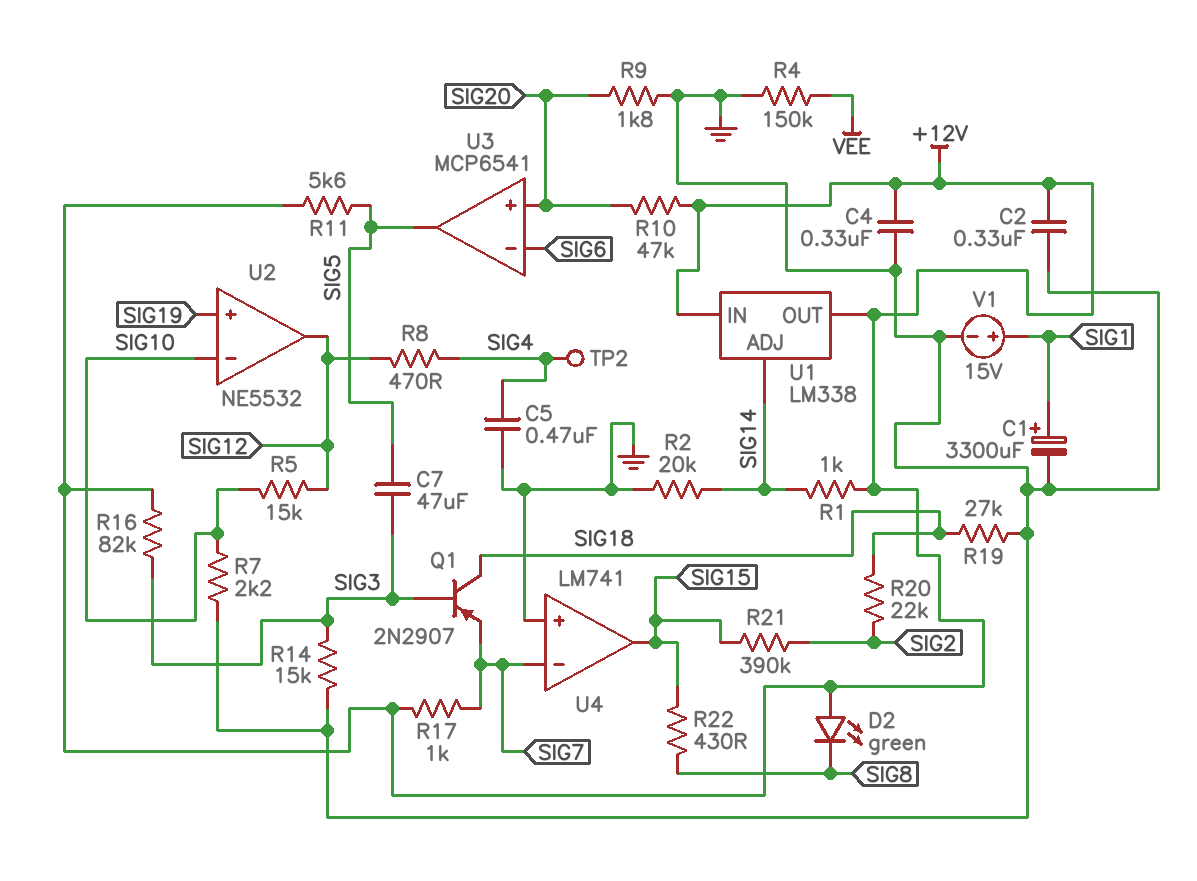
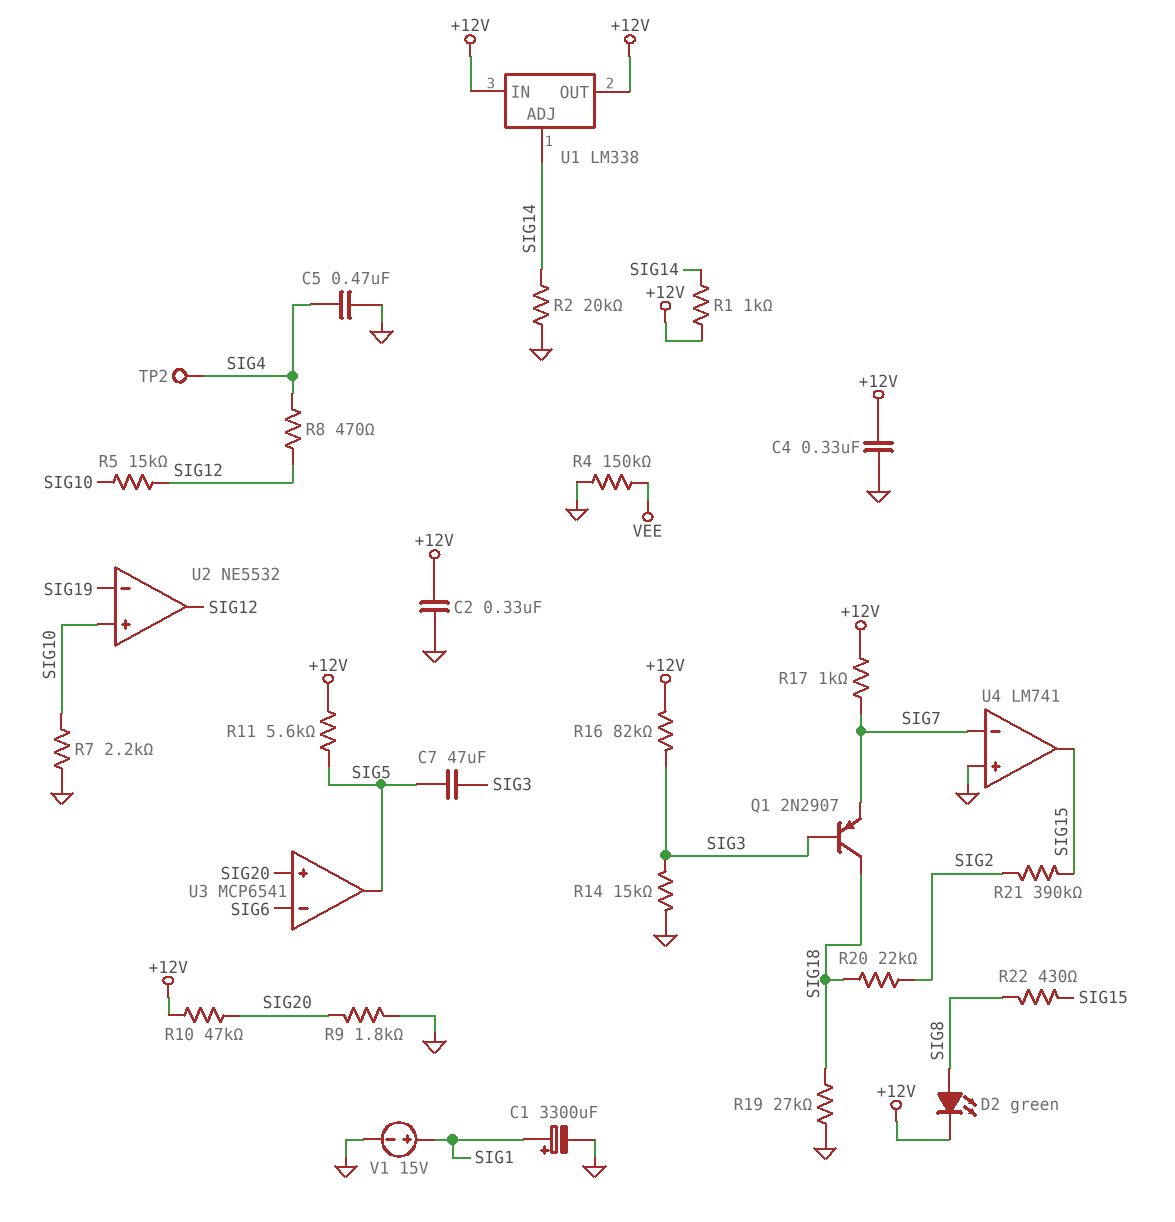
D2: LED green (A +12V, K SIG8) -> LED green (A SIG8, K +12V)
U2 pin in+: SIG19 -> SIG10
U2 pin in-: SIG10 -> SIG19

